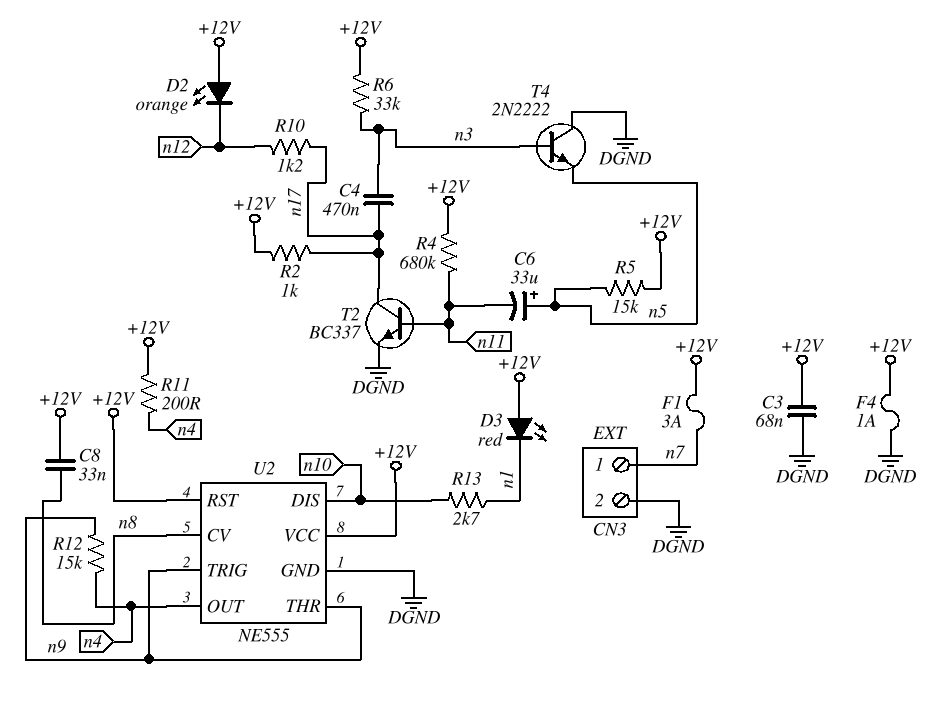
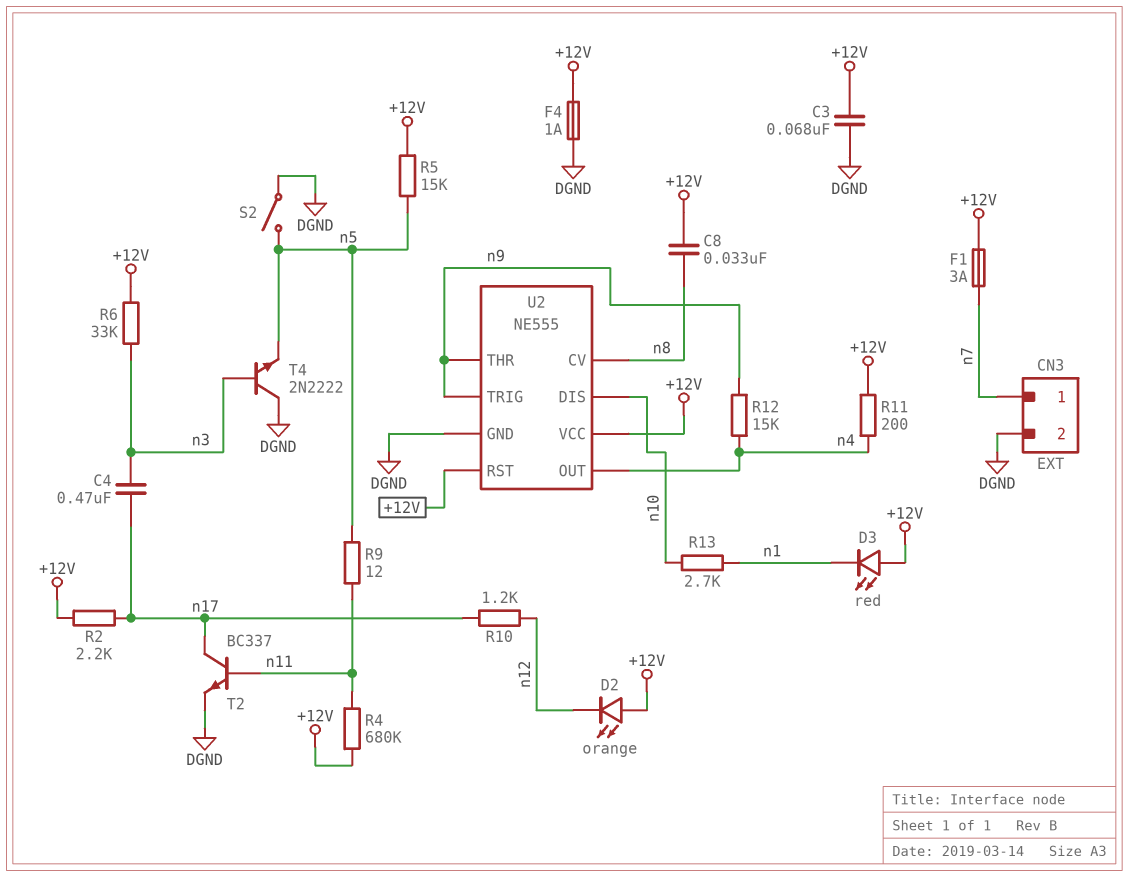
C6: 33uF (plus n5, minus n11) -> none
R2: 1k (+12V, n17) -> 2.2k (+12V, n17)
R9: none -> 12 (n5, n11)
S2: none -> switch (DGND, n5)

